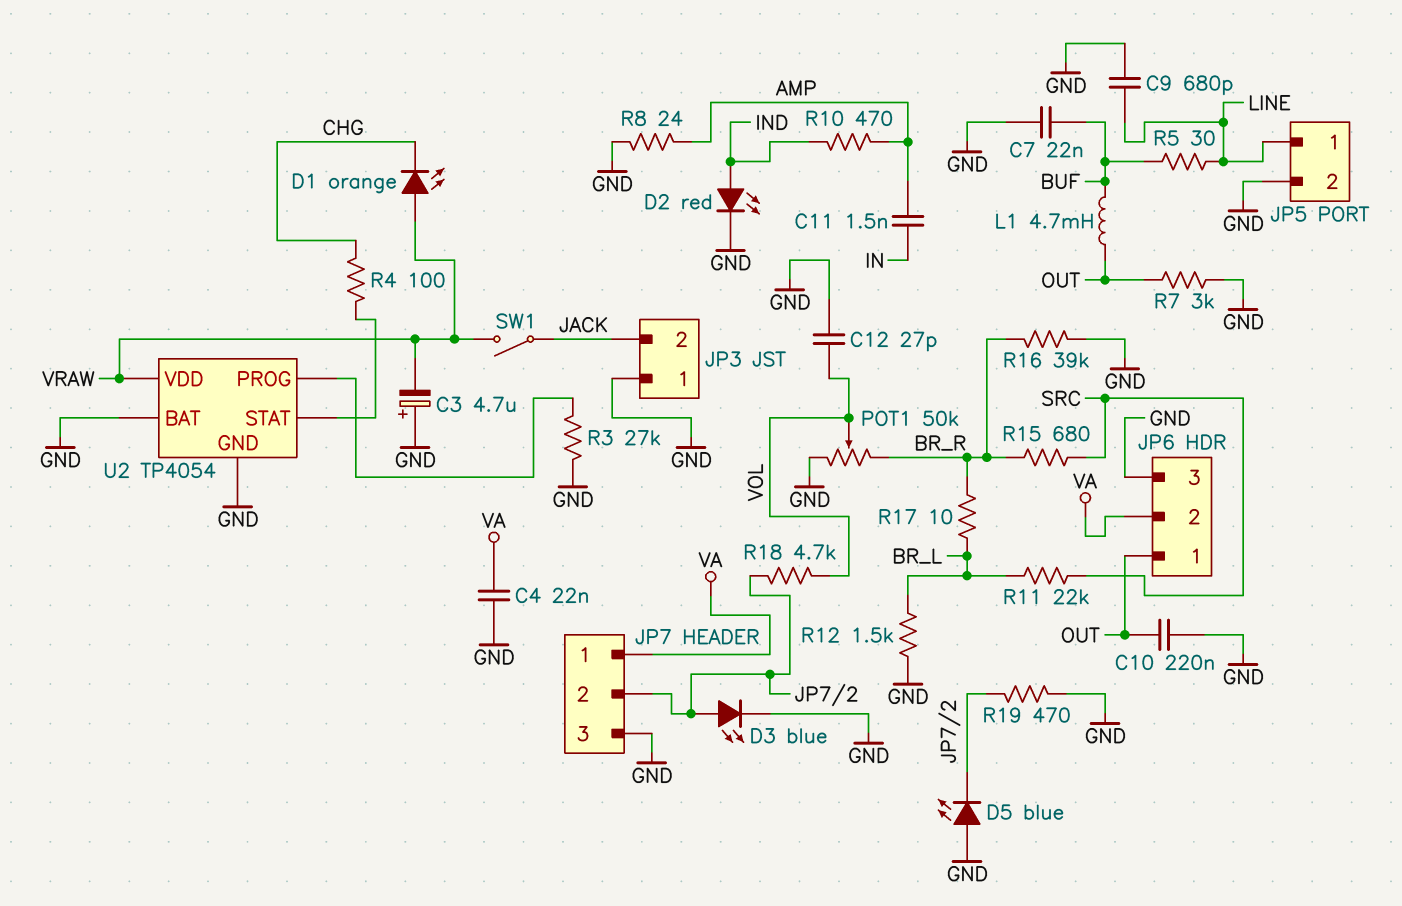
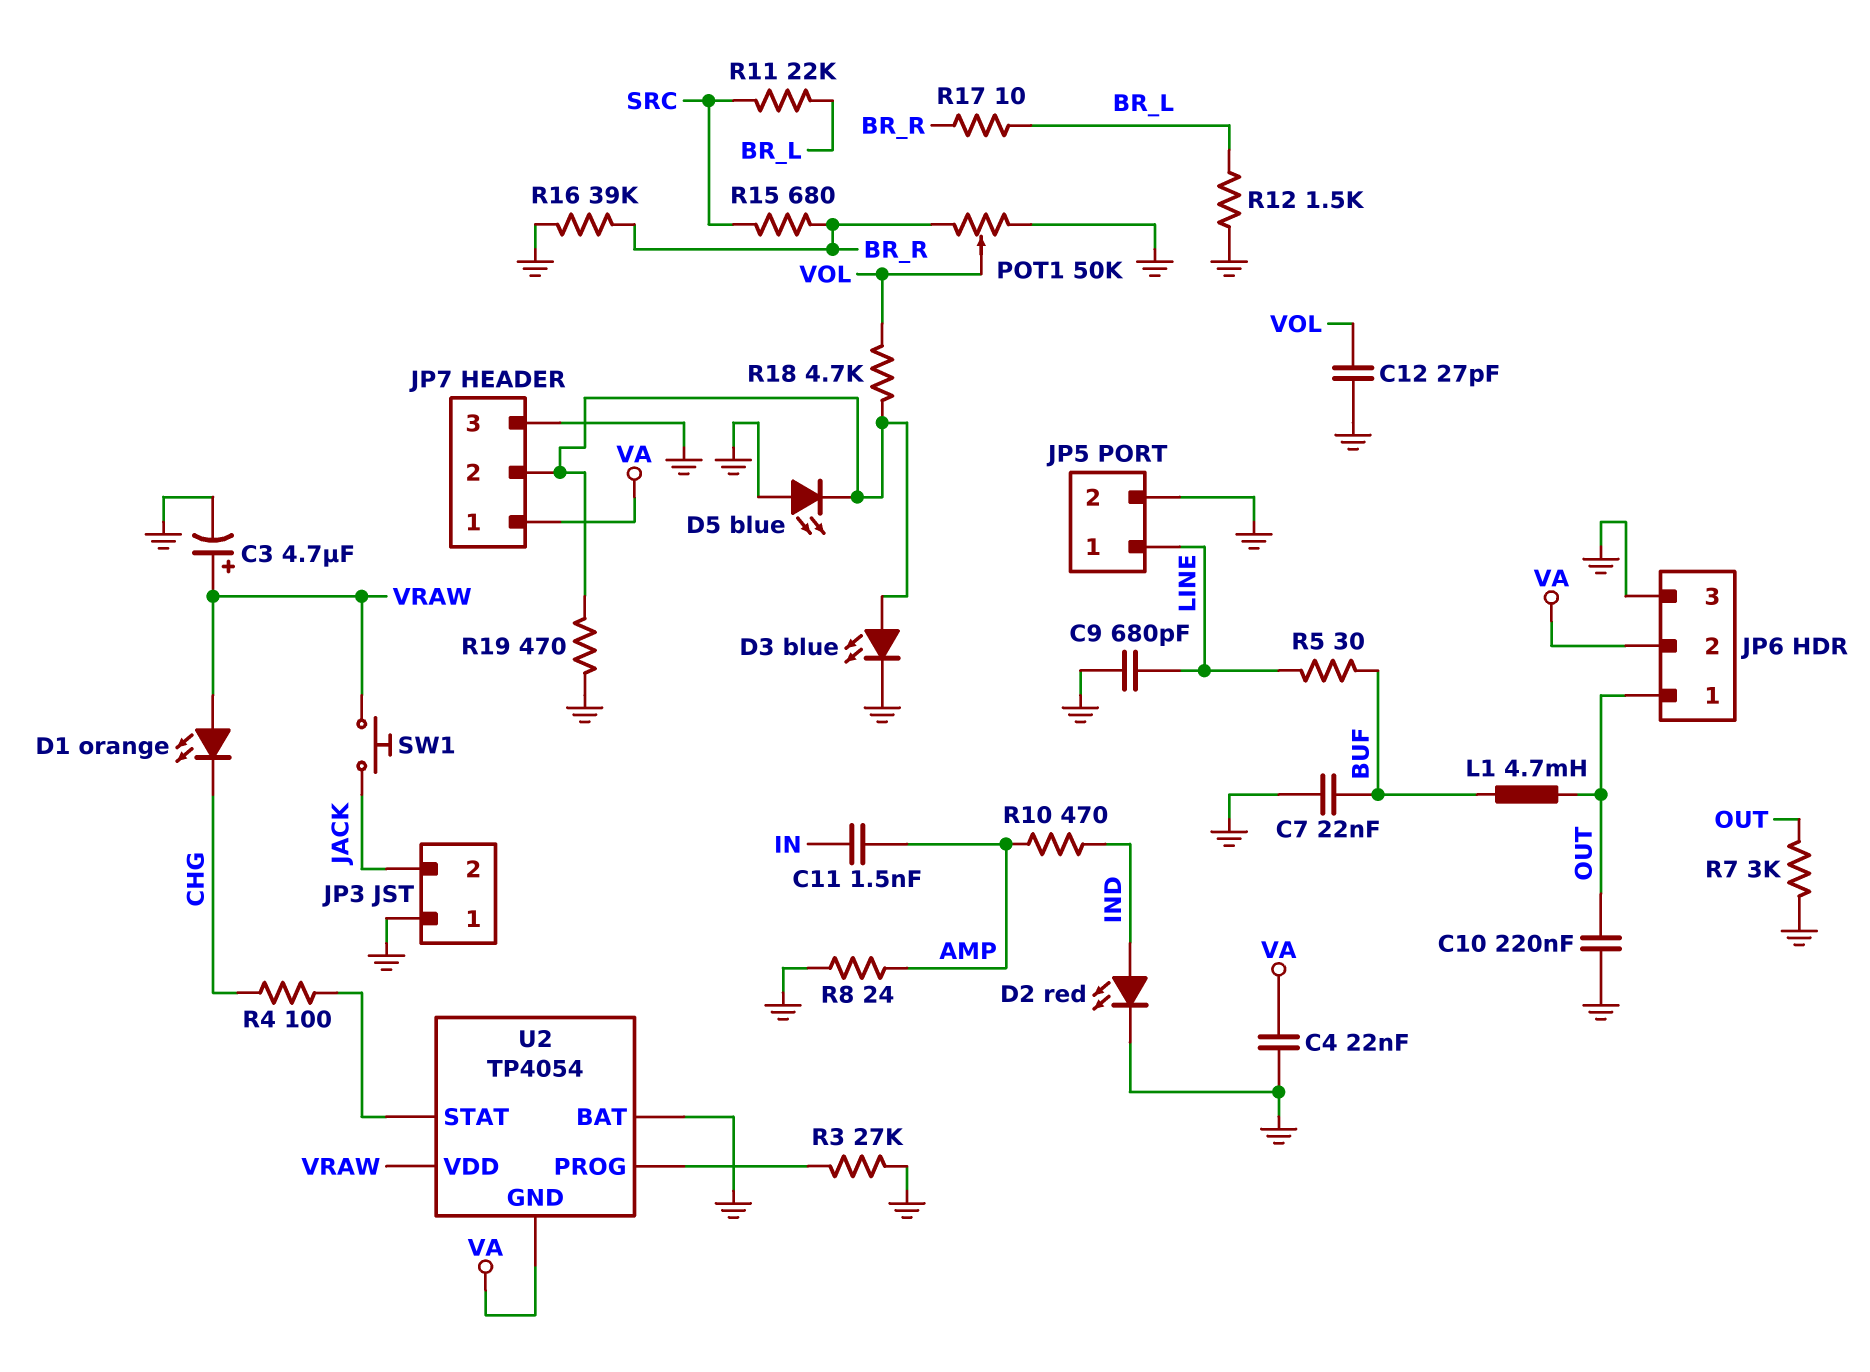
C3: 4.7uF (plus GND, minus VRAW) -> 4.7uF (plus VRAW, minus GND)
SW1: switch (JACK, VRAW) -> button (JACK, VRAW)
U2 pin GND: GND -> VA

